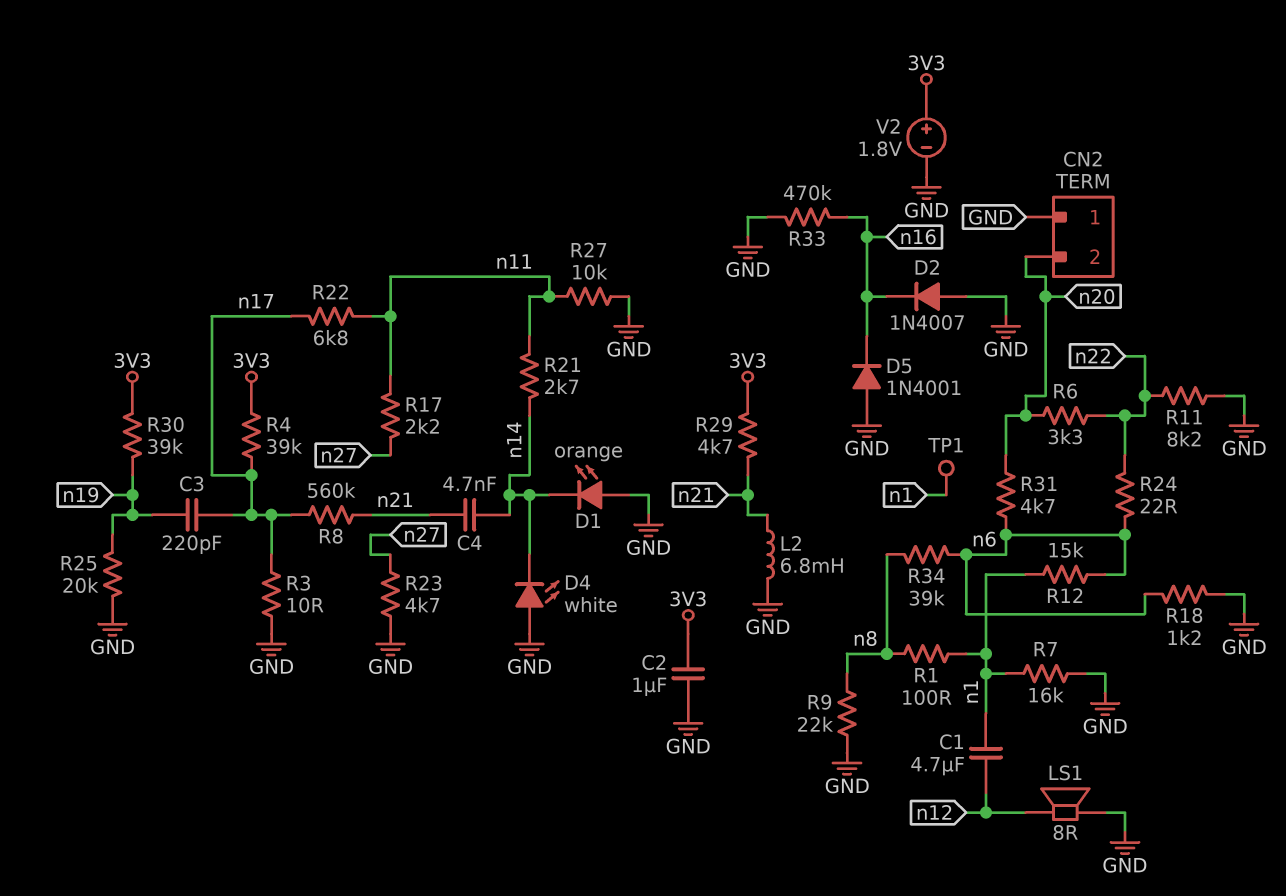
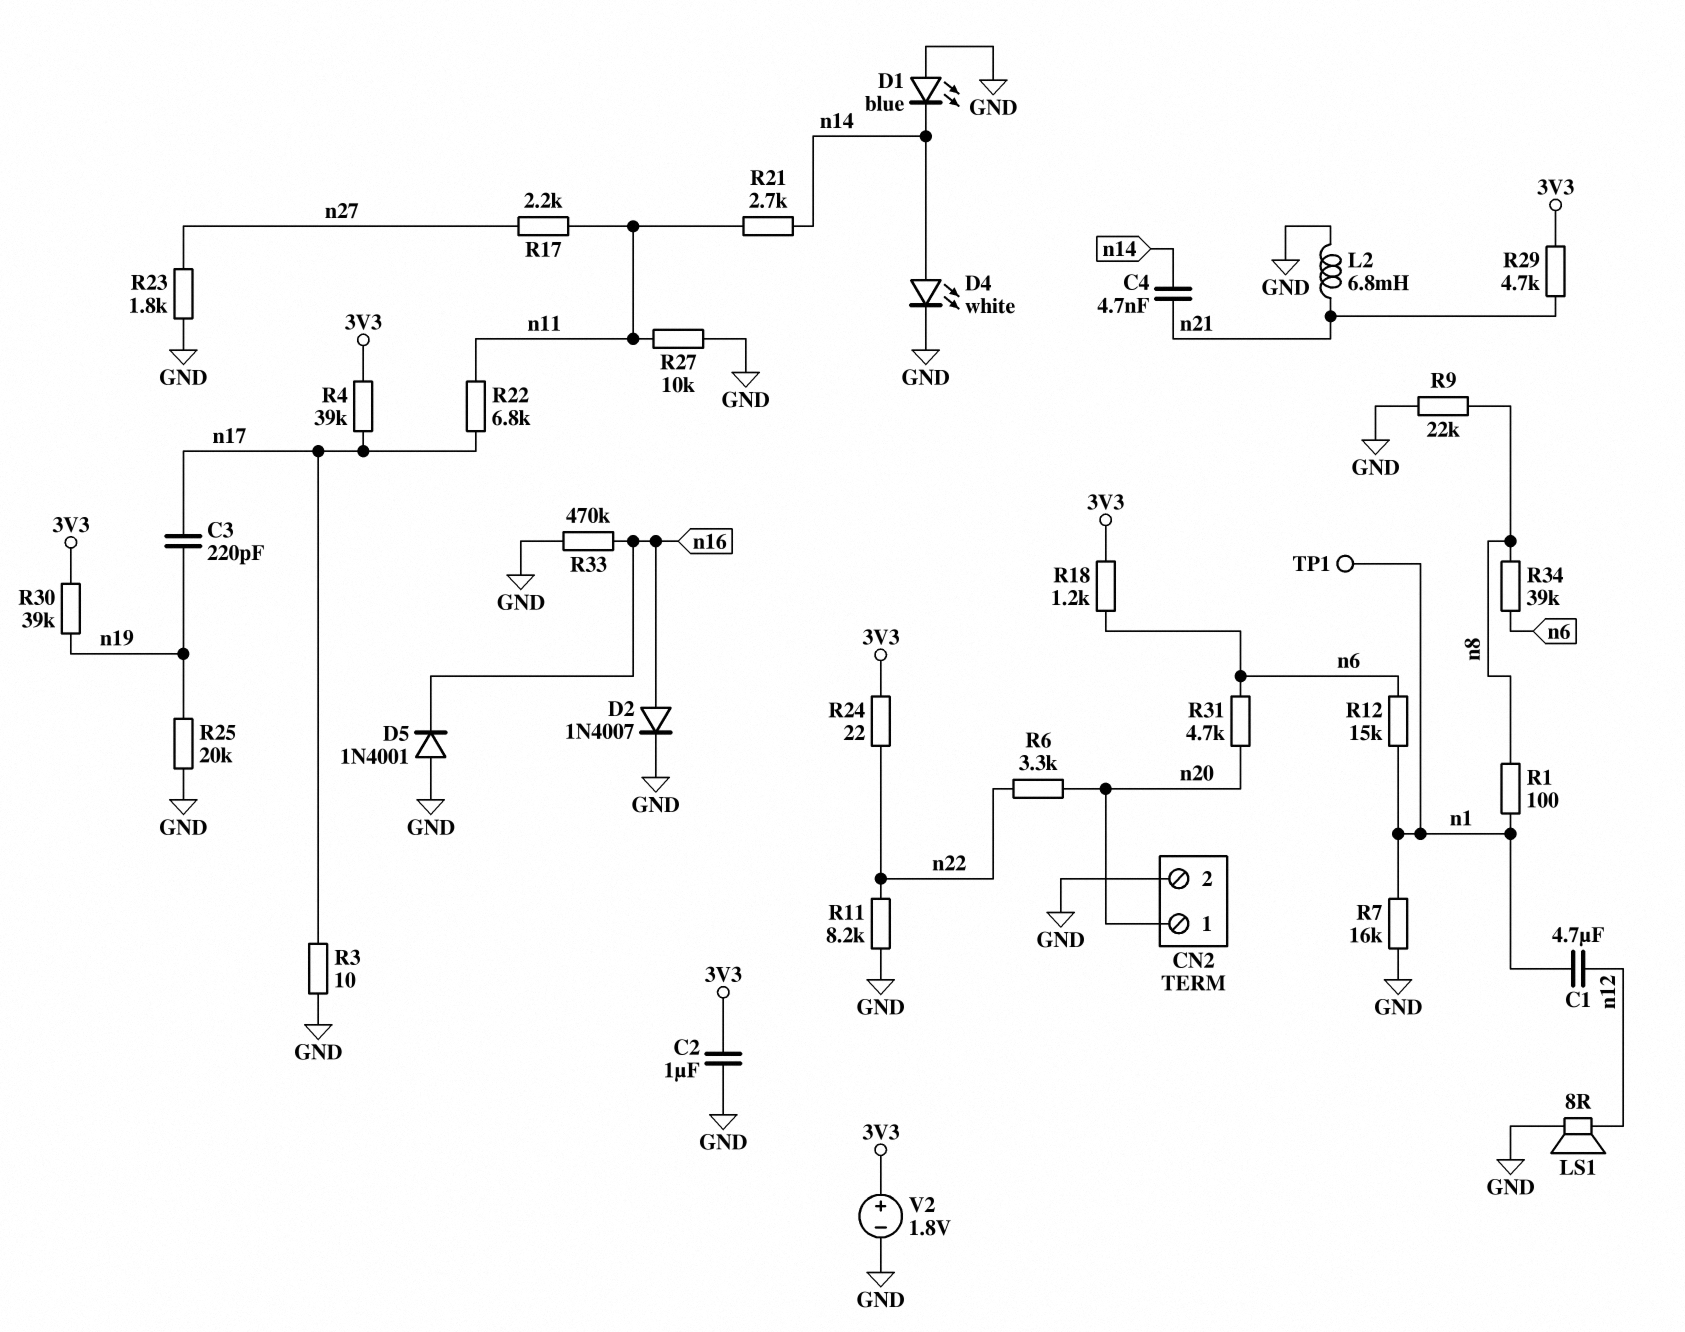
CN2 pin 1: GND -> n20
CN2 pin 2: n20 -> GND
D1: LED orange (A GND, K n14) -> LED blue (A GND, K n14)
D2: diode 1N4007 (A GND, K n16) -> diode 1N4007 (A n16, K GND)
D4: LED white (A GND, K n14) -> LED white (A n14, K GND)
R8: 560k (n17, n21) -> none
R18: 1.2k (GND, n6) -> 1.2k (3V3, n6)
R23: 4.7k (GND, n27) -> 1.8k (GND, n27)
R24: 22 (n6, n22) -> 22 (3V3, n22)

